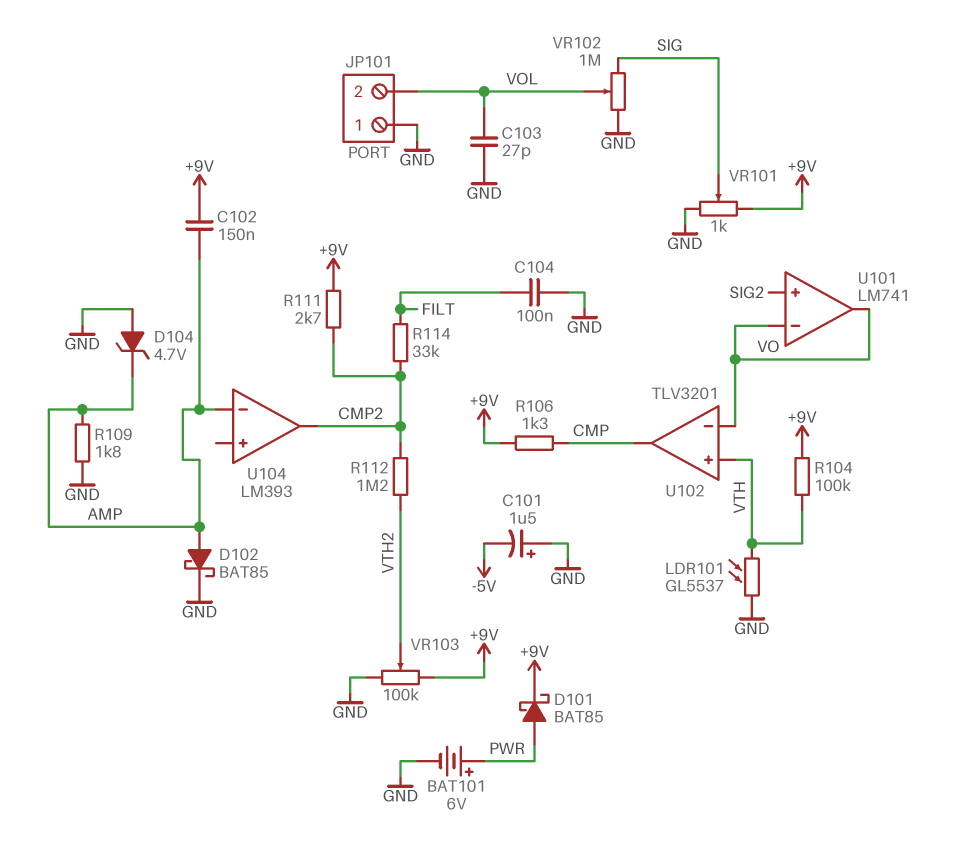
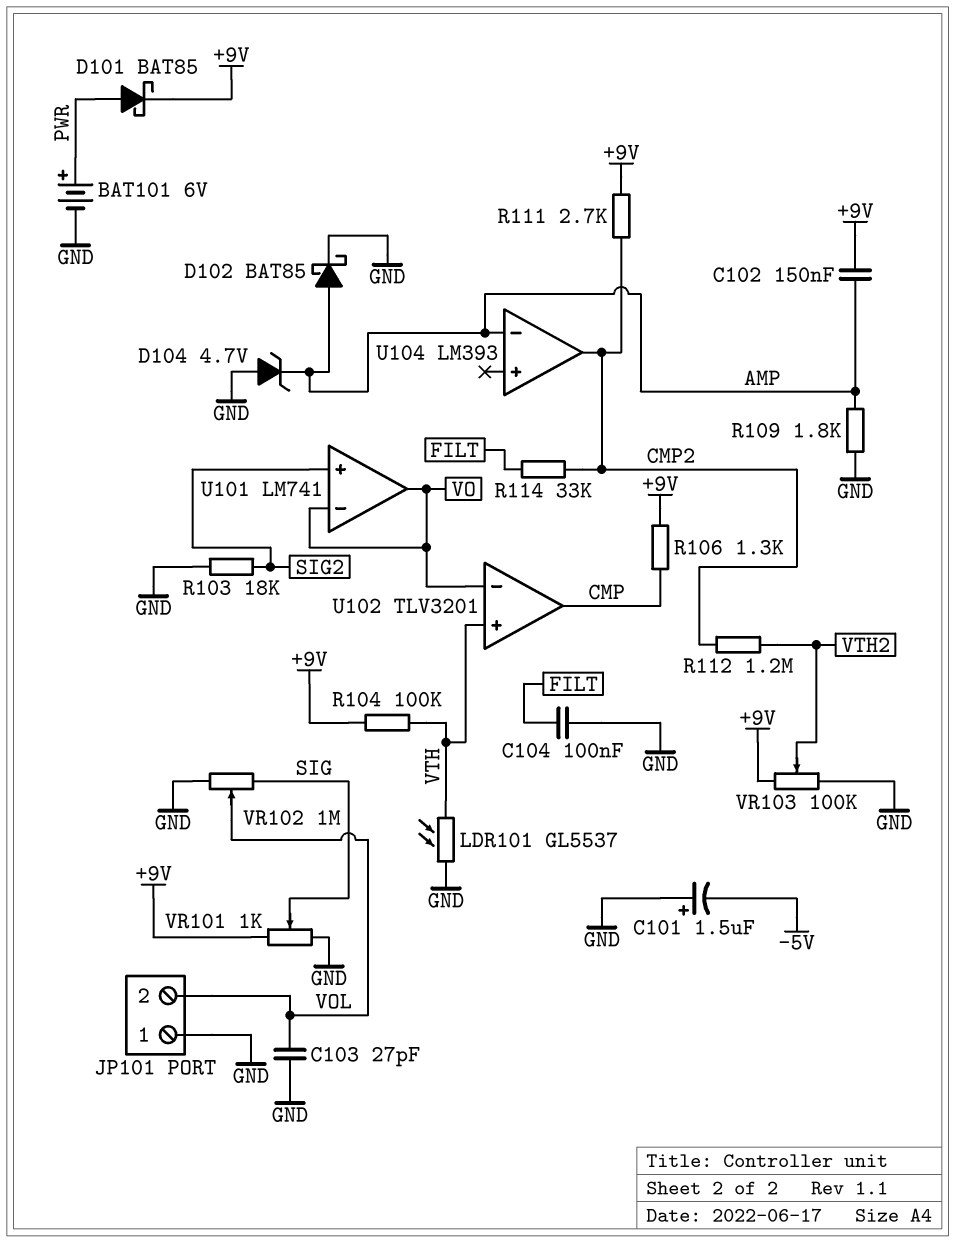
R103: none -> 18k (GND, SIG2)

